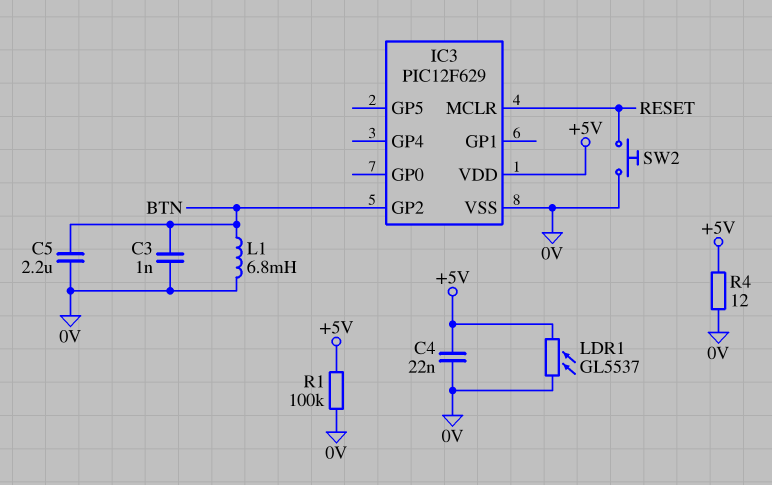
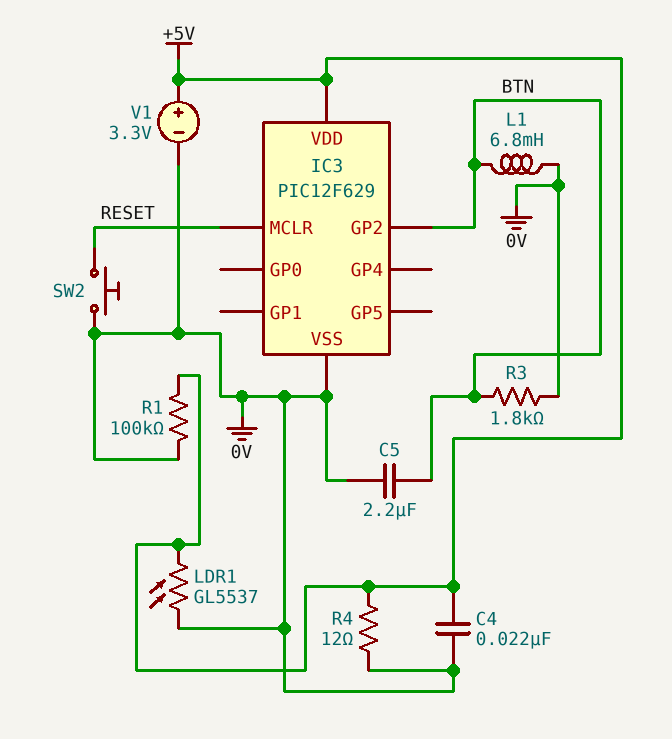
C3: 1nF (0V, BTN) -> none
R3: none -> 1.8k (0V, BTN)
V1: none -> 3.3V (plus +5V, minus 0V)

